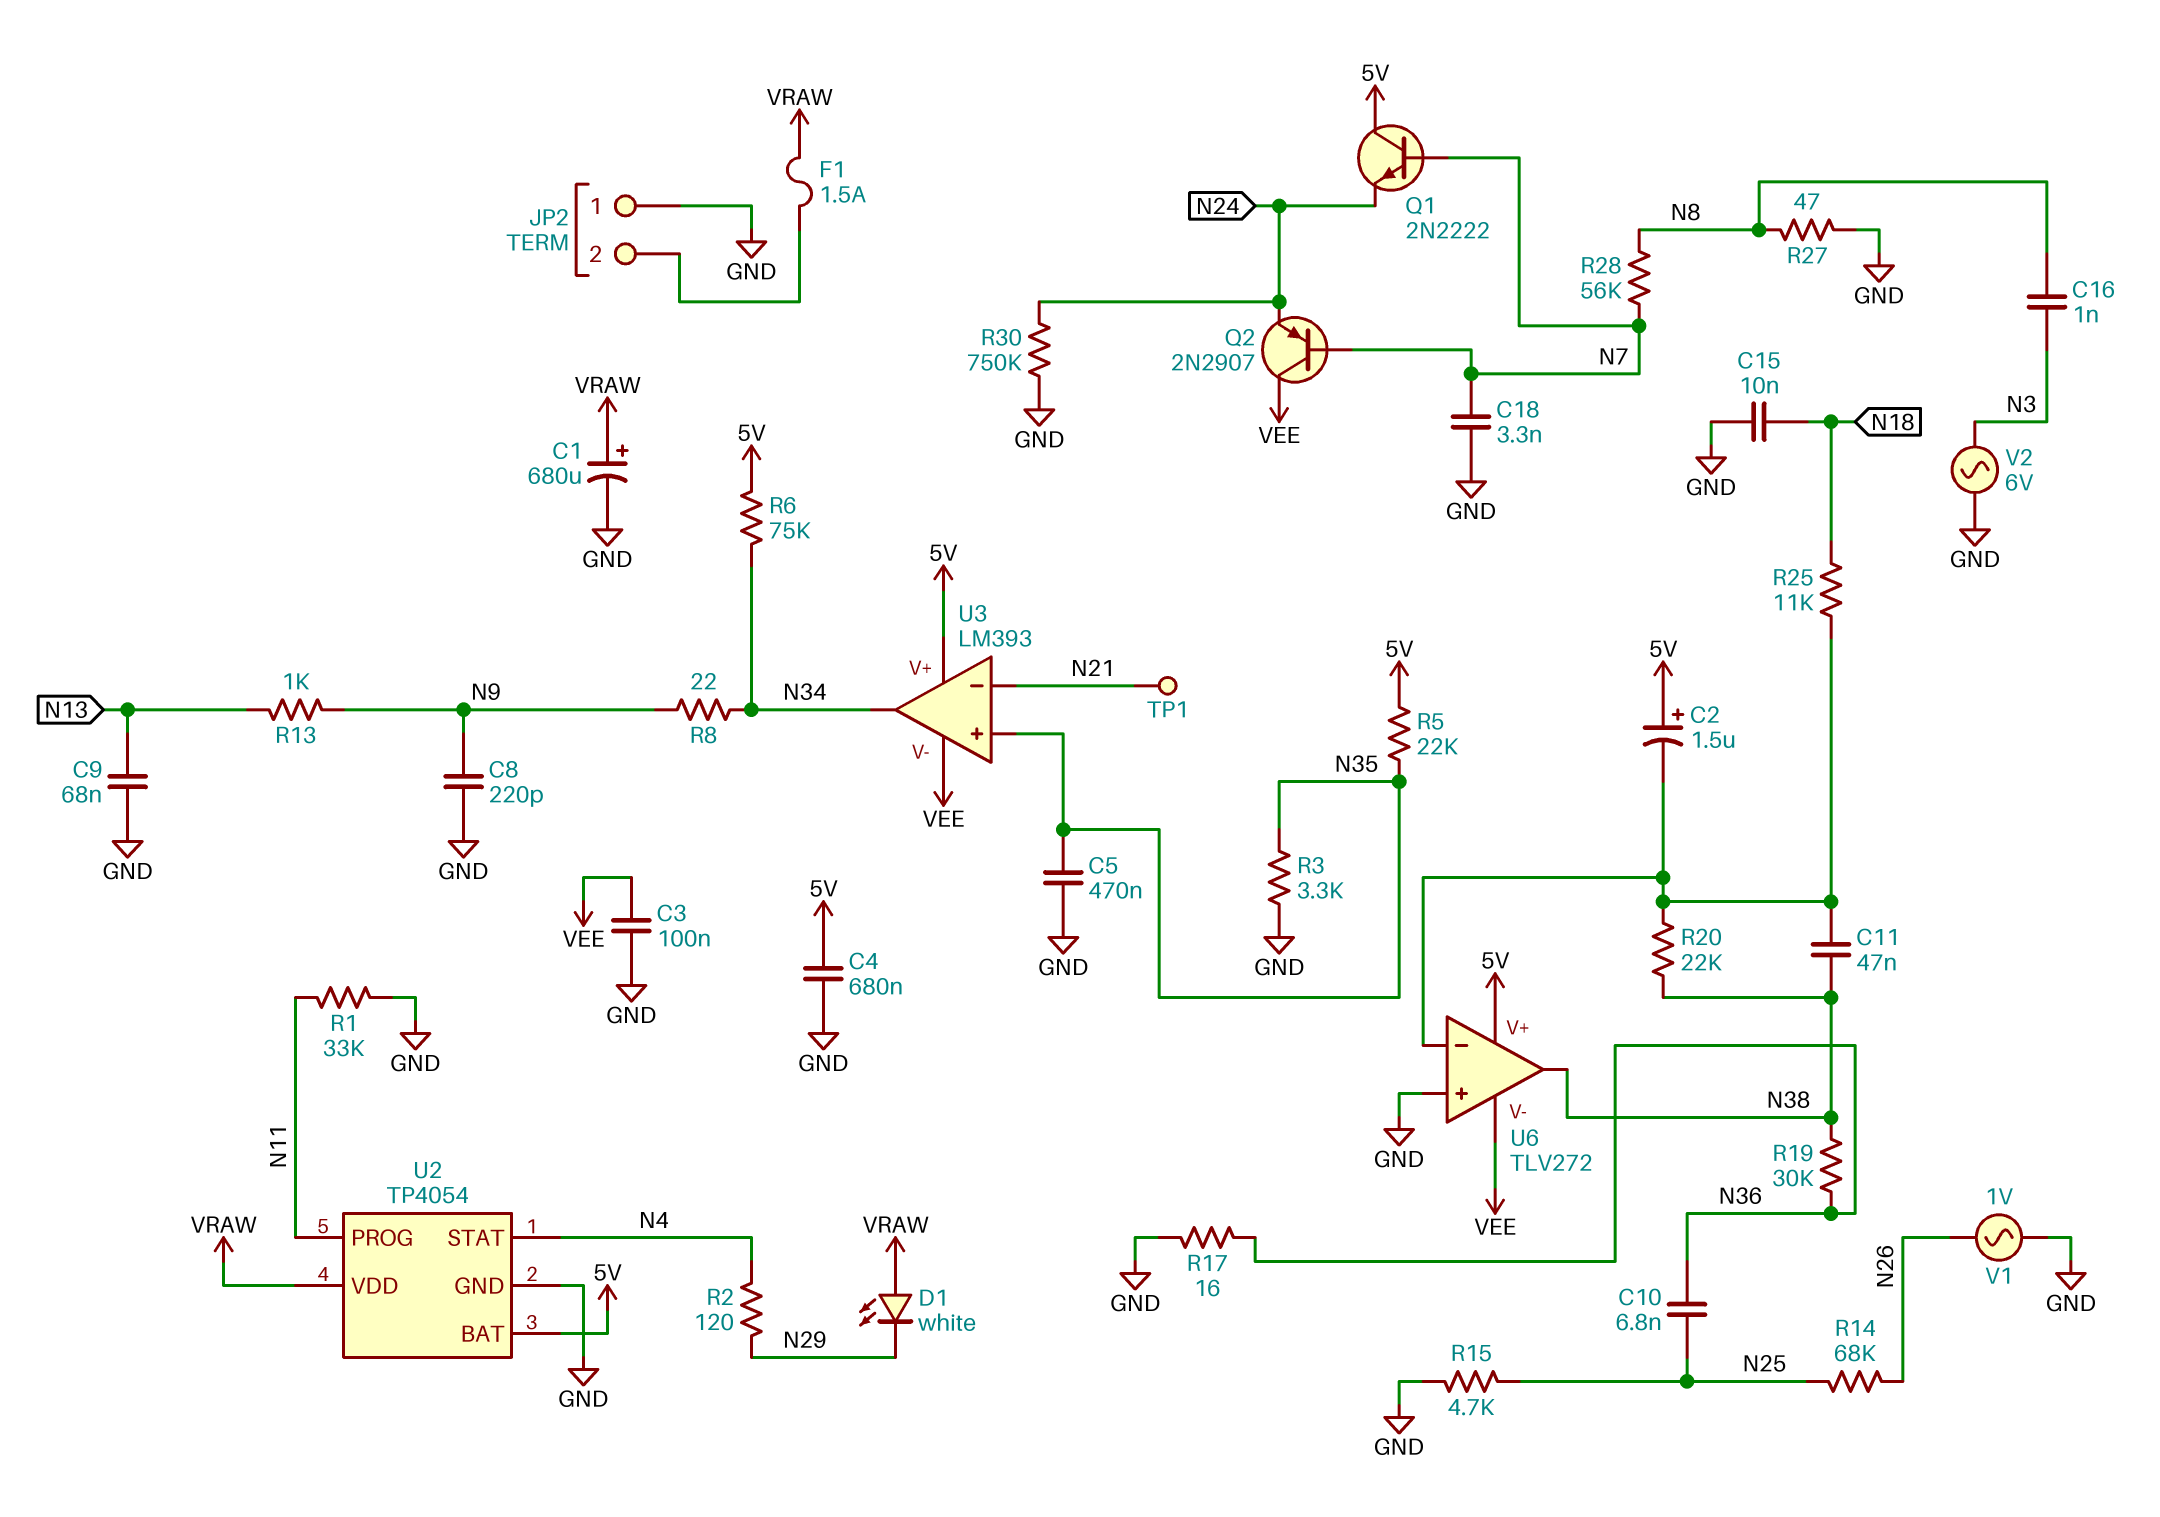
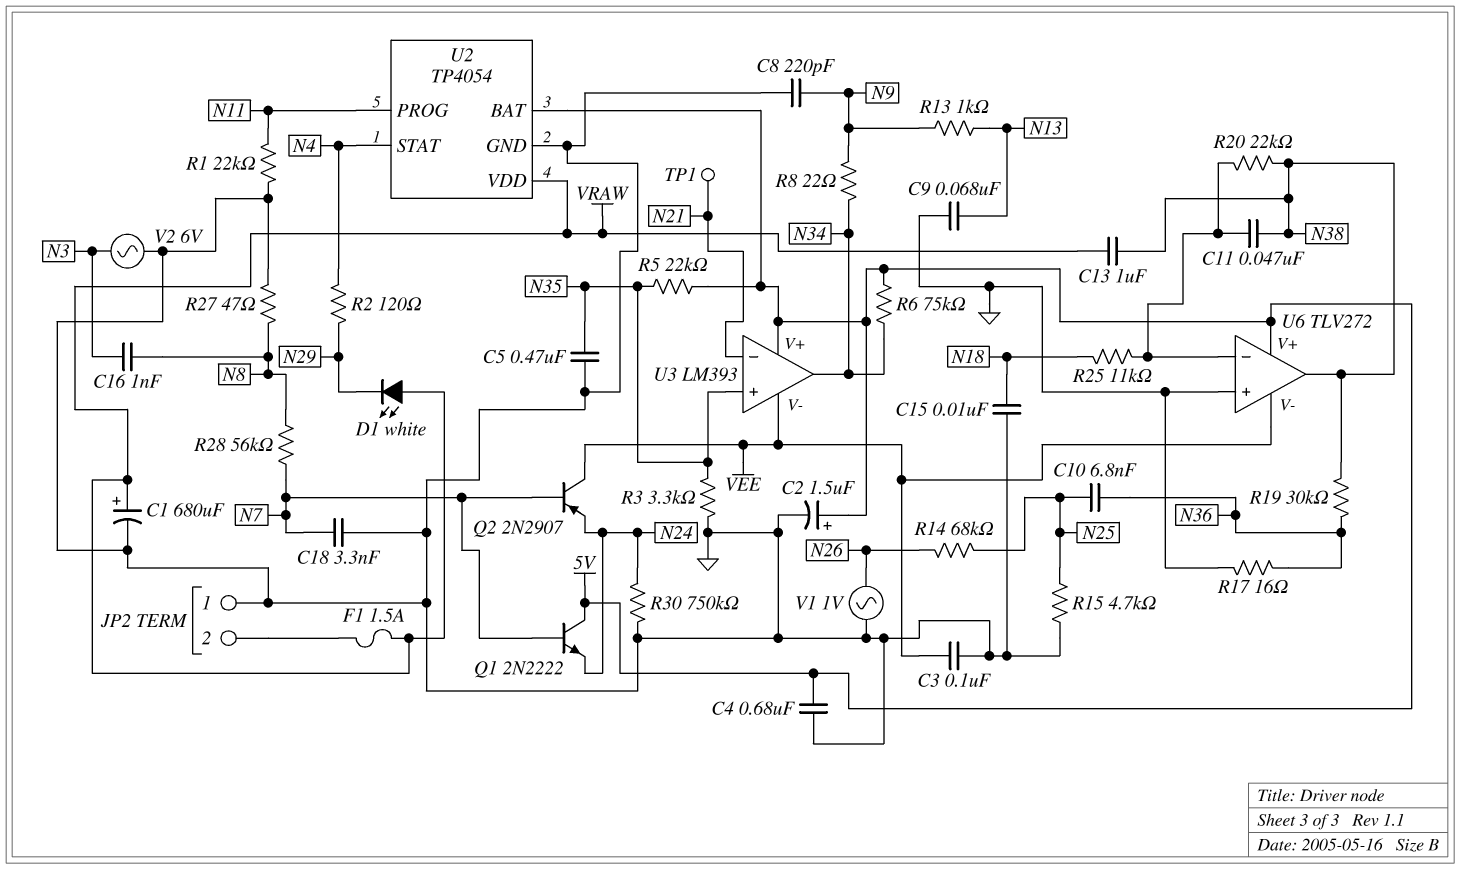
C2: 1.5uF (plus 5V, minus U6/in-) -> 1.5uF (plus 5V, minus GND)
C13: none -> 1uF (N38, VRAW)
R1: 33k (GND, N11) -> 22k (GND, N11)

